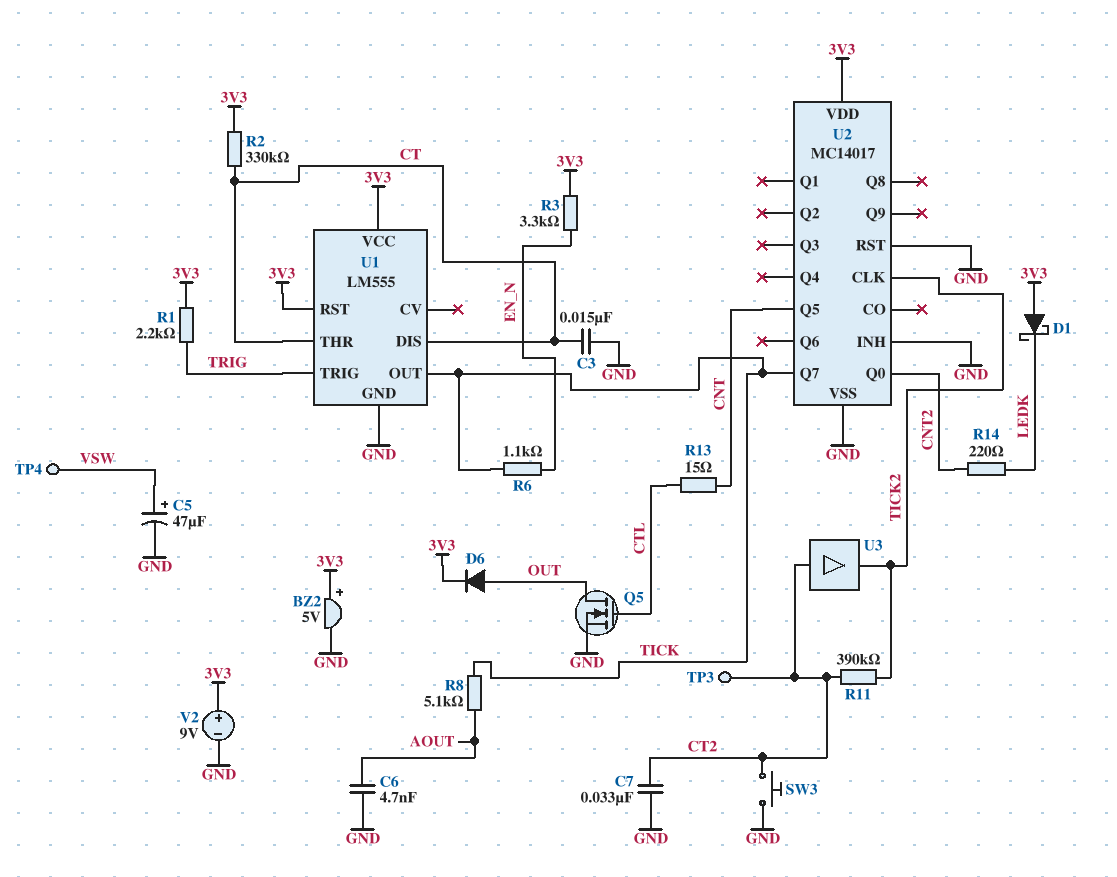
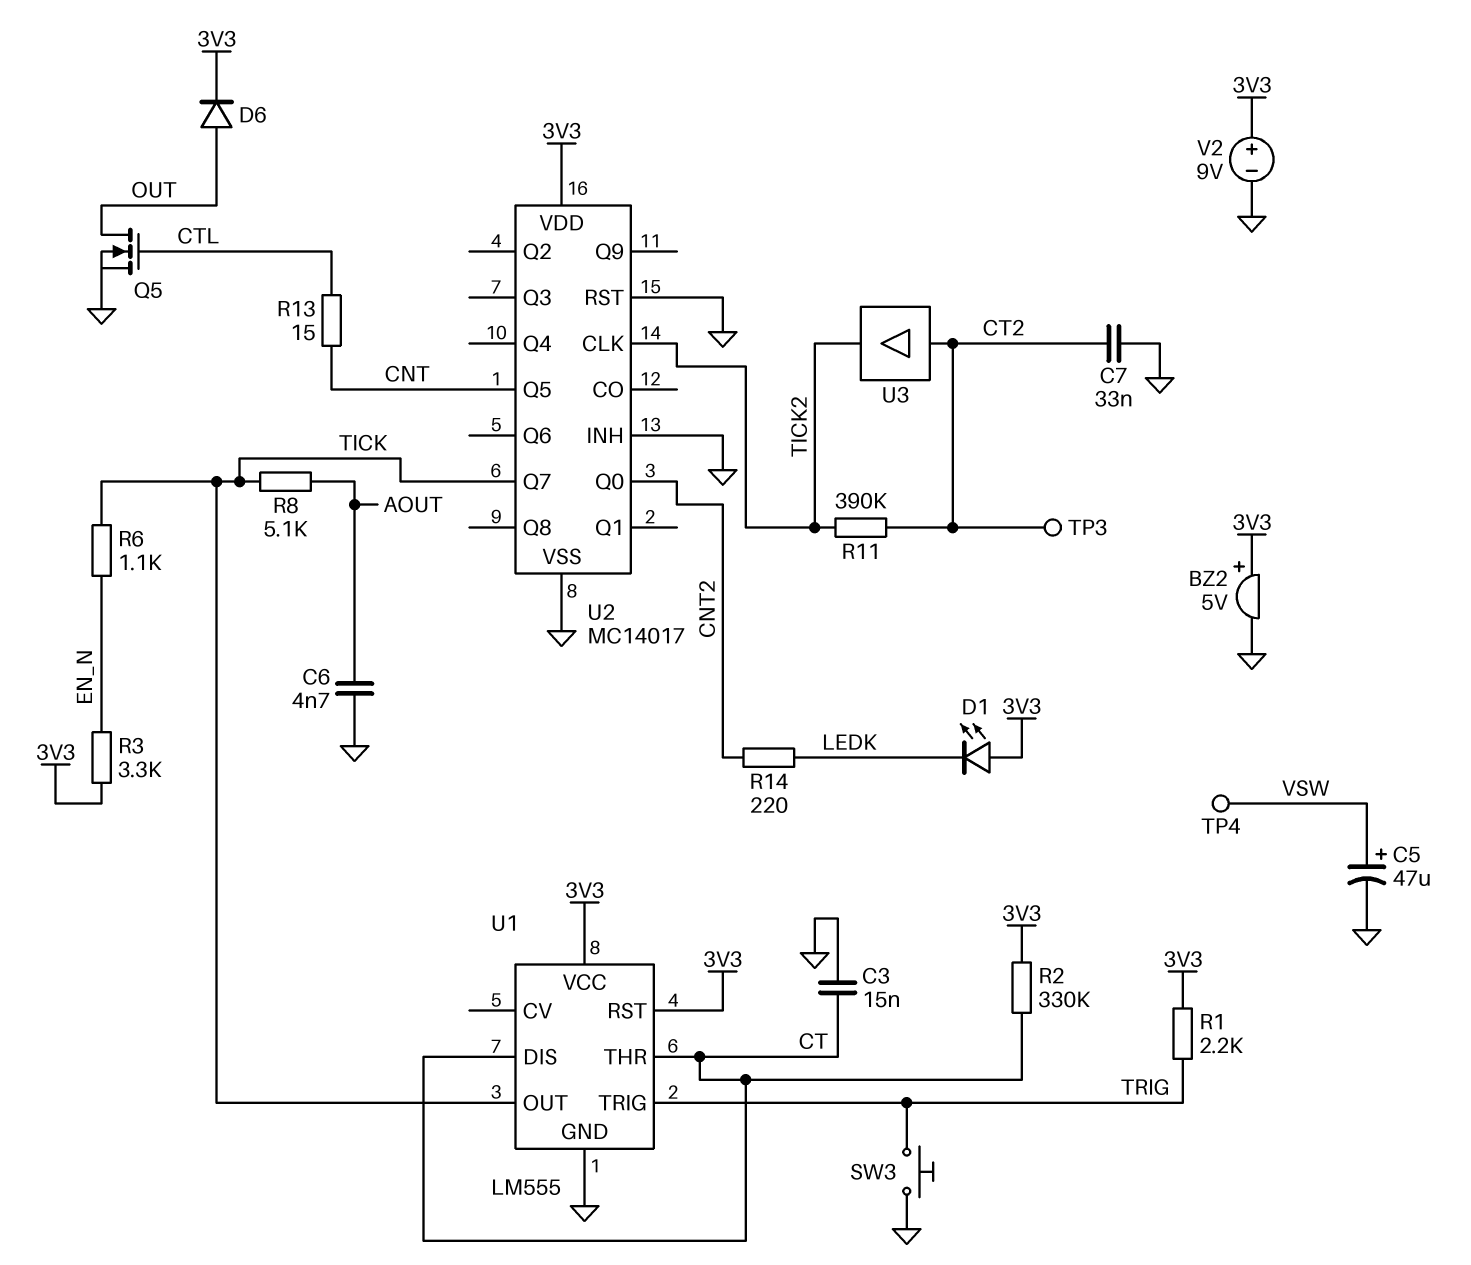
D1: schottky (A 3V3, K LEDK) -> LED (A 3V3, K LEDK)
SW3: button (CT2, GND) -> button (GND, TRIG)

